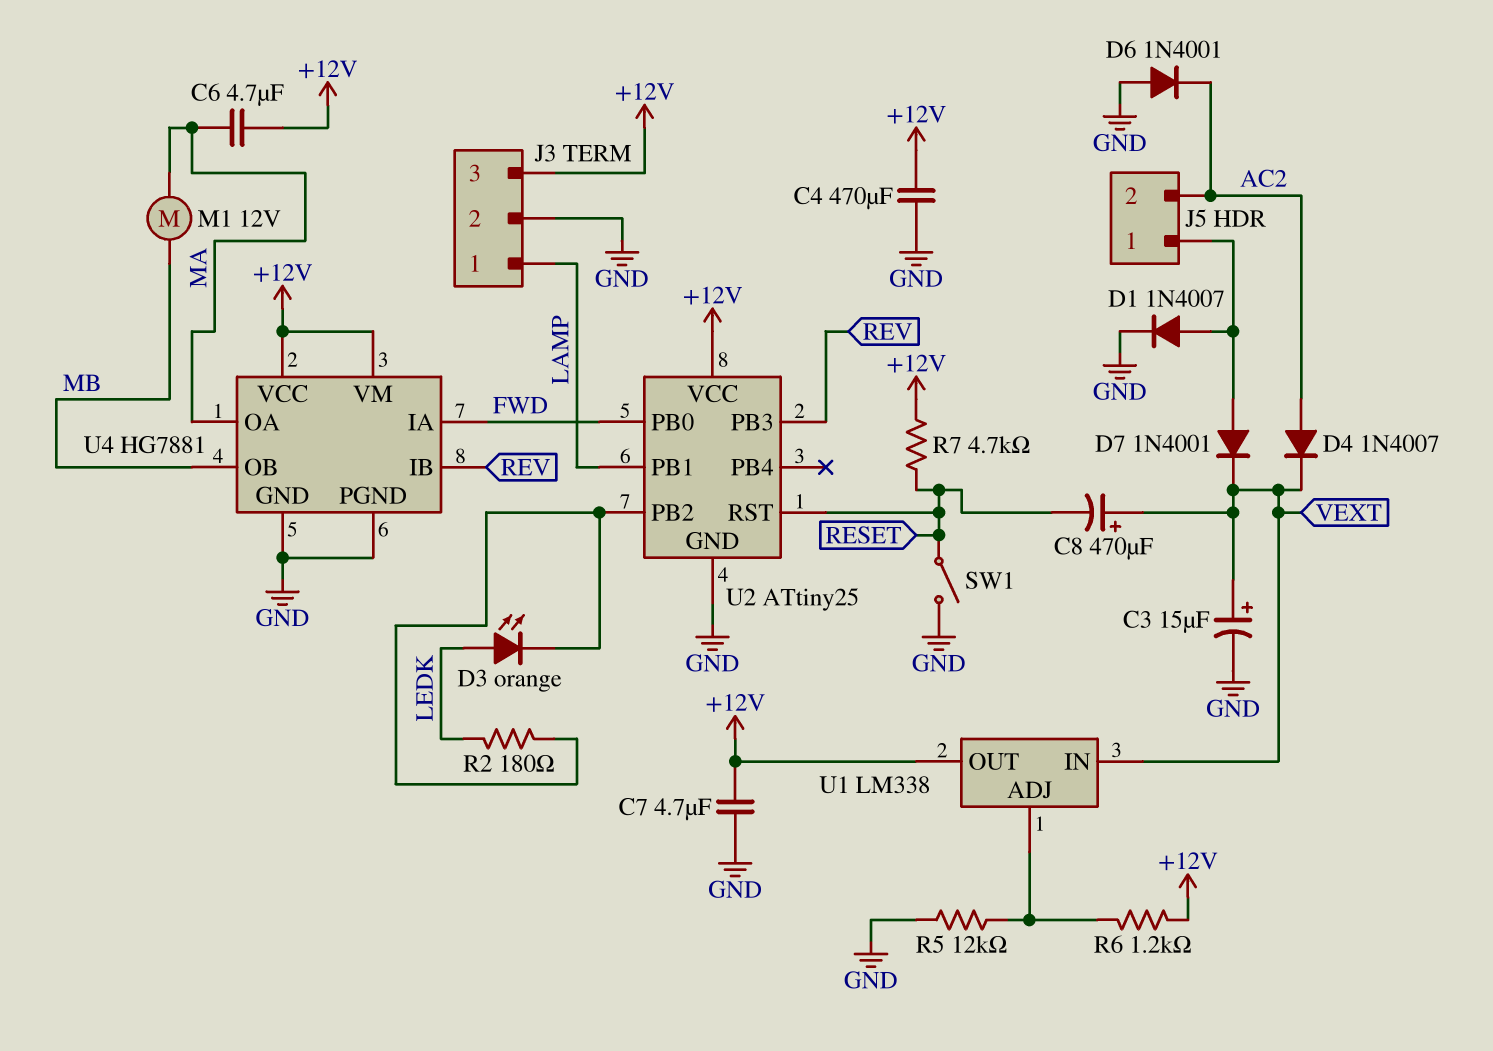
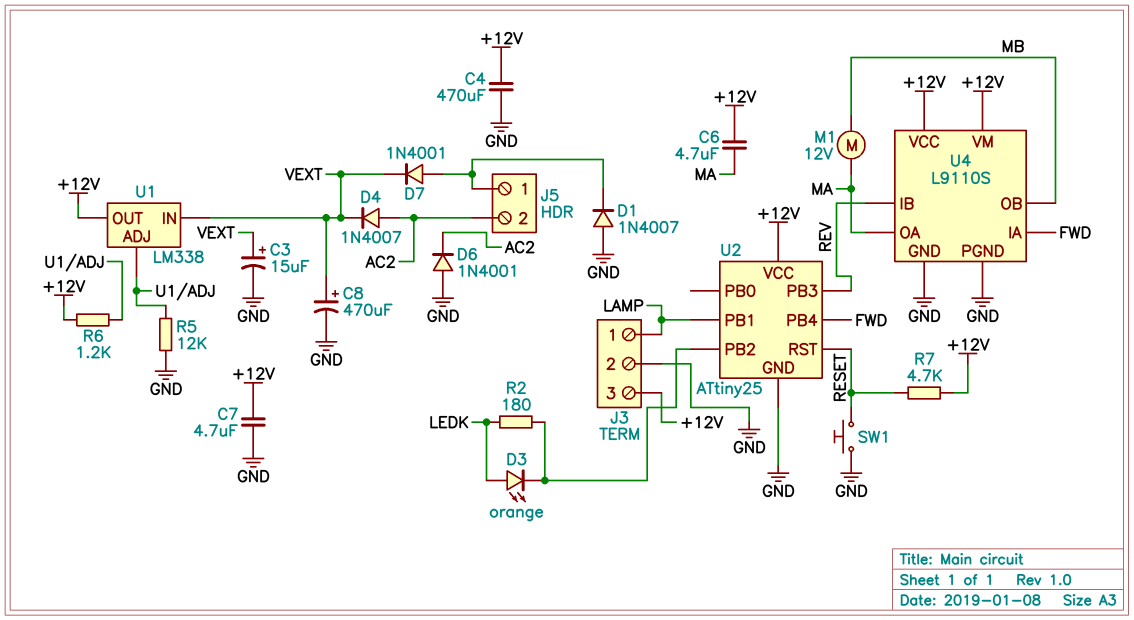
C8: 470uF (plus VEXT, minus RESET) -> 470uF (plus VEXT, minus GND)
D1: diode 1N4007 (A J5/1, K GND) -> diode 1N4007 (A GND, K J5/1)
SW1: switch (GND, RESET) -> button (GND, RESET)
U2 pin PB0: FWD -> none
U2 pin PB4: none -> FWD
U4: HG7881 -> L9110S

